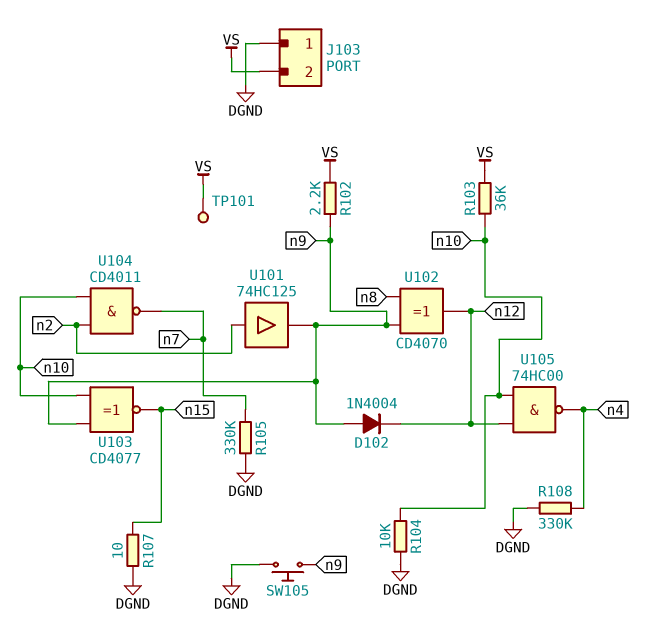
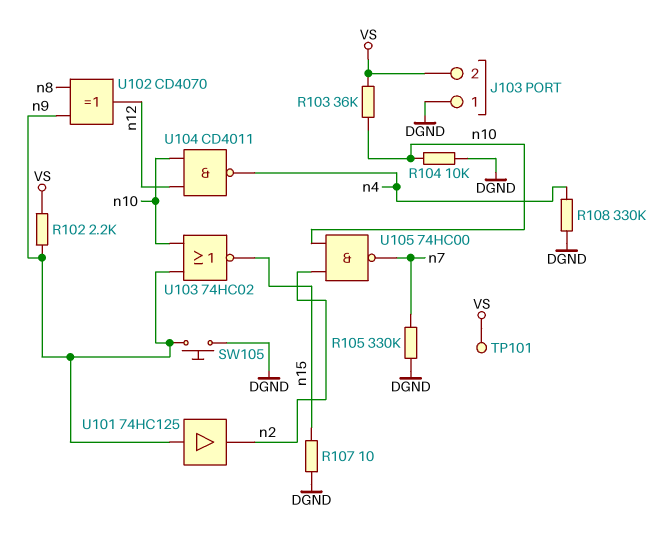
D102: diode 1N4004 (A n9, K n12) -> none
U101: buffer 74HC125 (in n2, out n9) -> buffer 74HC125 (in n9, out n2)
U103: XNOR CD4077 (in n9, in n10, out n15) -> NOR 74HC02 (in n9, in n10, out n15)
U104: NAND CD4011 (in n2, in n10, out n7) -> NAND CD4011 (in n10, in n12, out n4)
U105: NAND 74HC00 (in n10, in n12, out n4) -> NAND 74HC00 (in n2, in n10, out n7)

